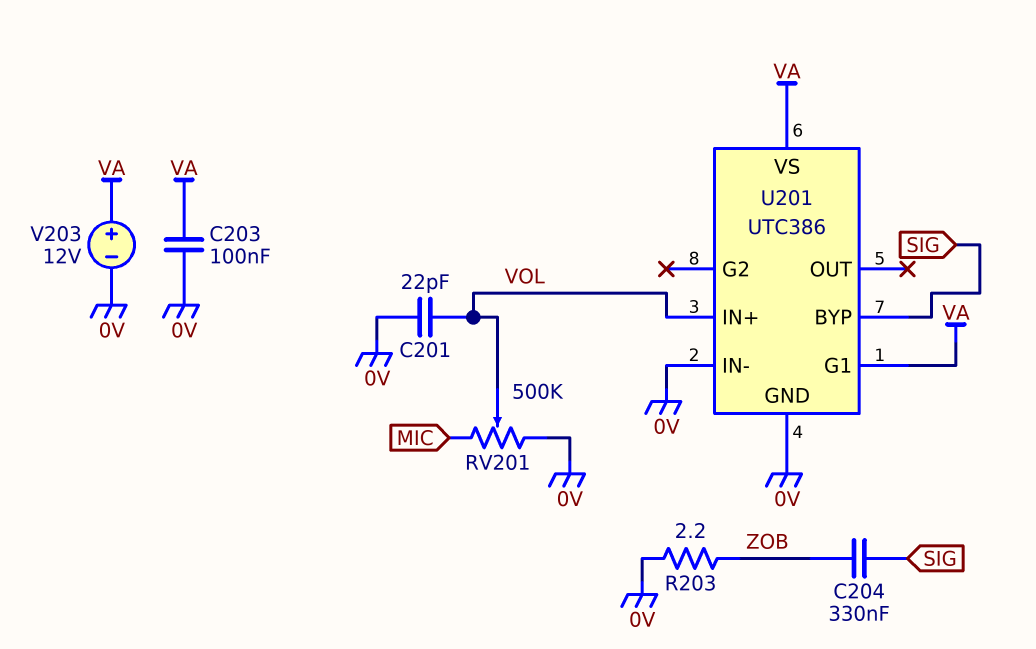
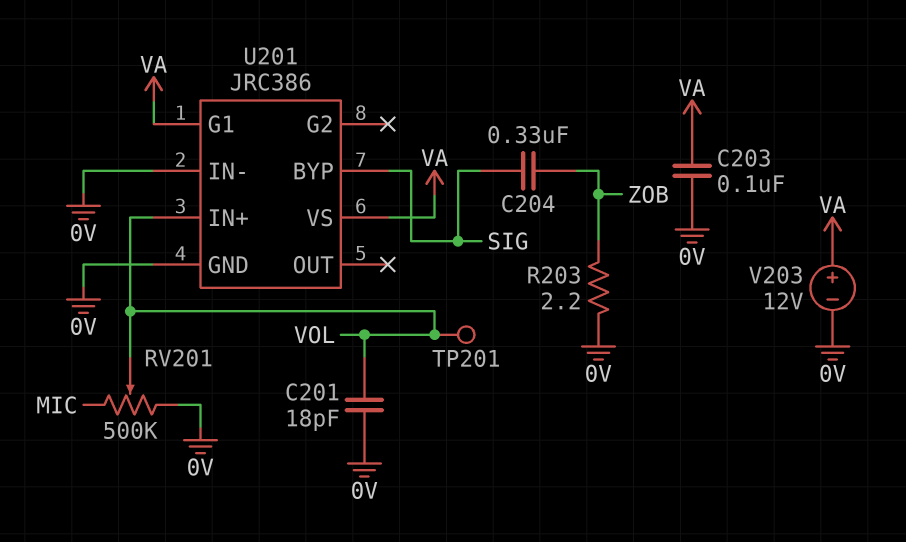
C201: 22pF (0V, VOL) -> 18pF (0V, VOL)
TP201: none -> test point (VOL)
U201: UTC386 -> JRC386

